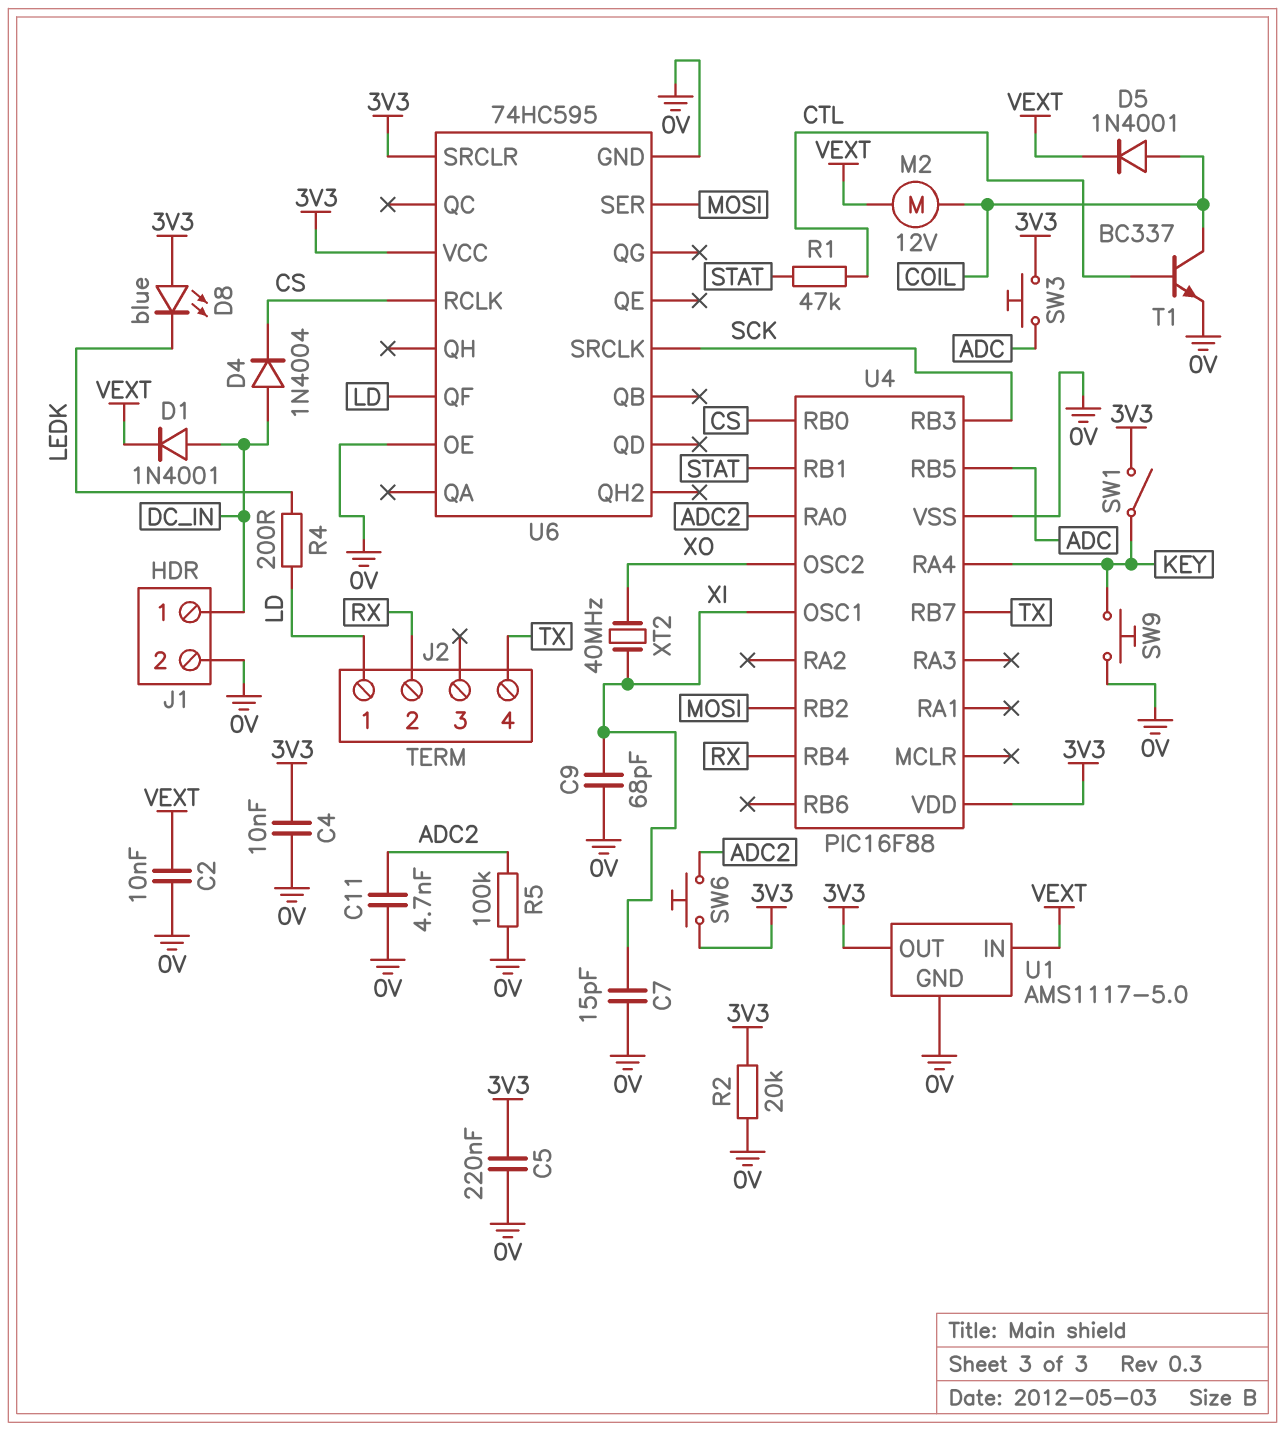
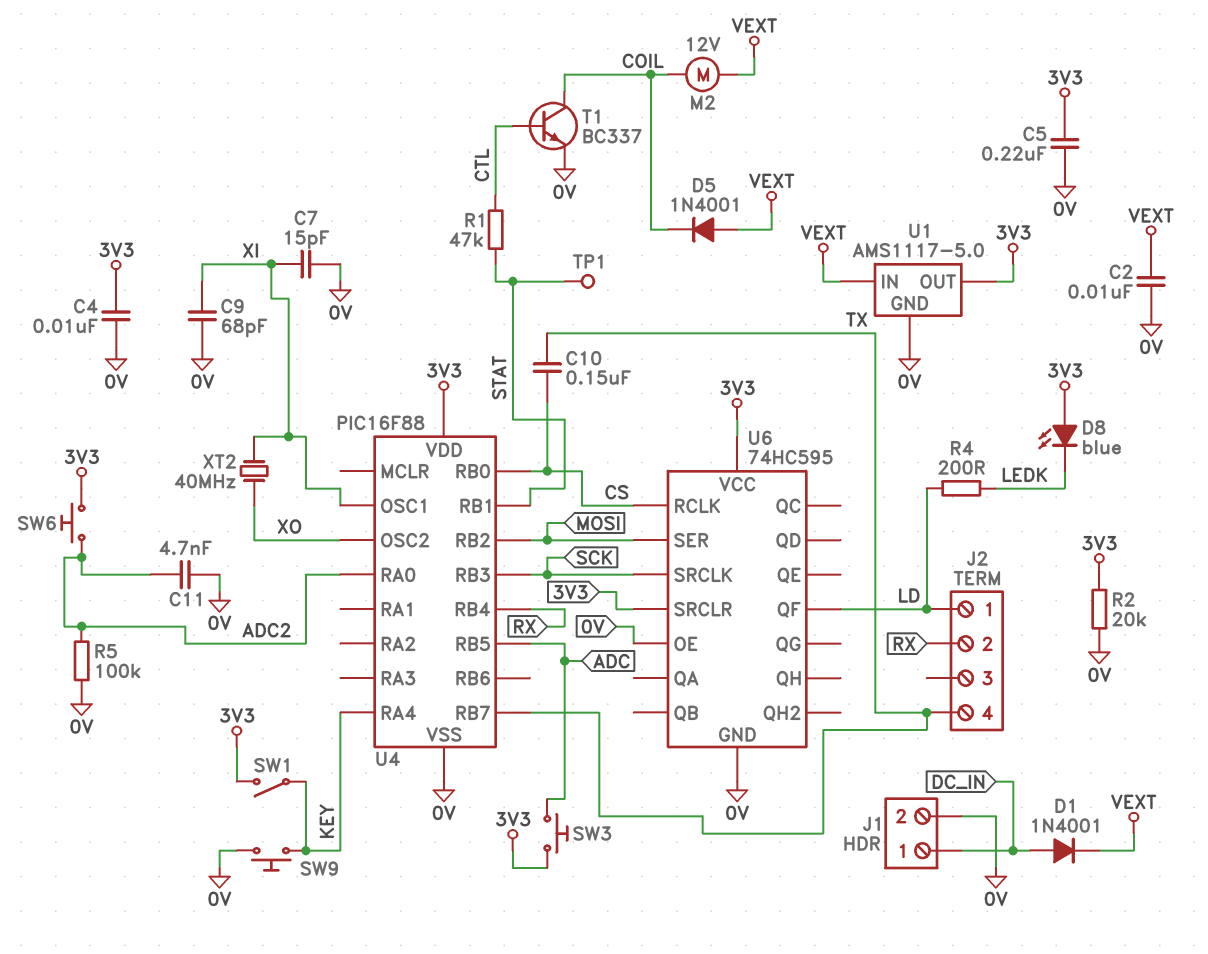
C10: none -> 150nF (CS, TX)
D4: diode 1N4004 (A DC_IN, K CS) -> none
D5: diode 1N4001 (A COIL, K VEXT) -> diode 1N4001 (A VEXT, K COIL)
TP1: none -> test point (STAT)

